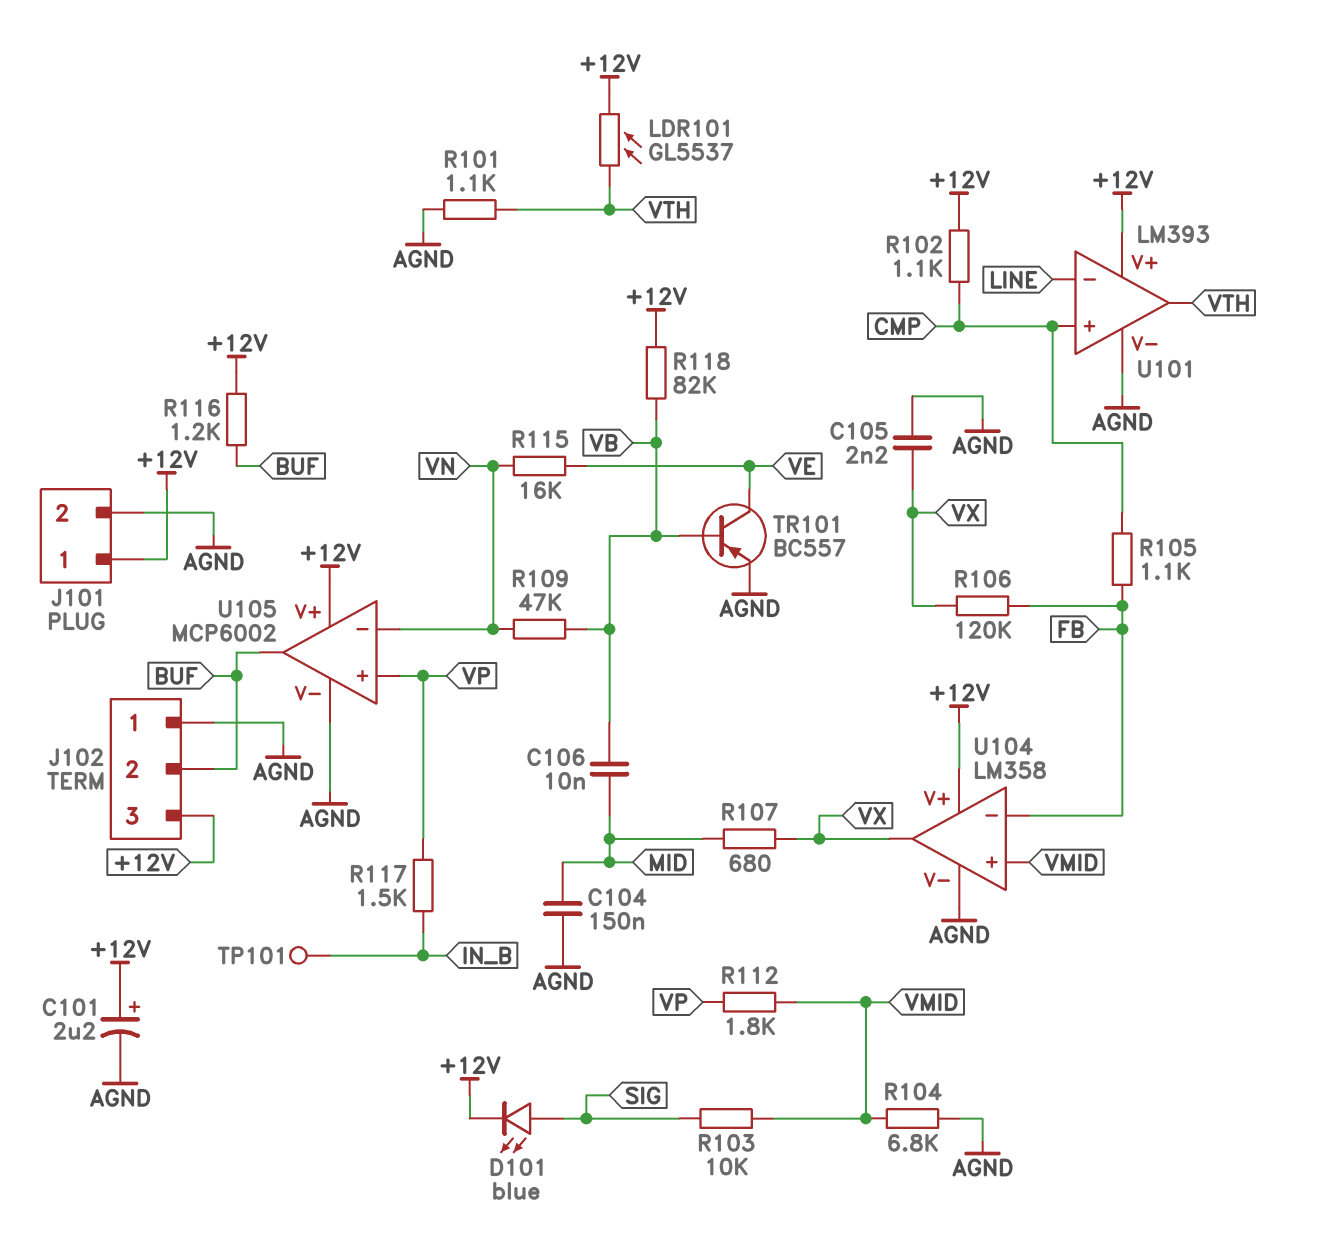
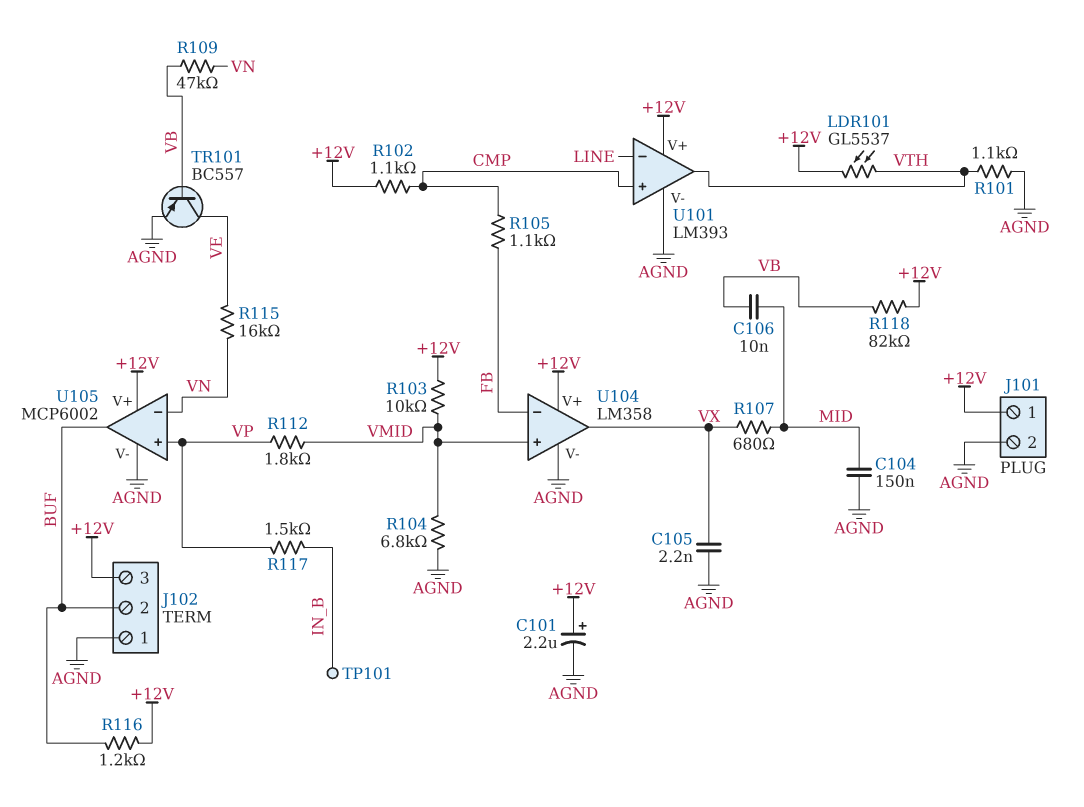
D101: LED blue (A SIG, K +12V) -> none
R103: 10k (SIG, VMID) -> 10k (+12V, VMID)
R106: 120k (FB, VX) -> none

